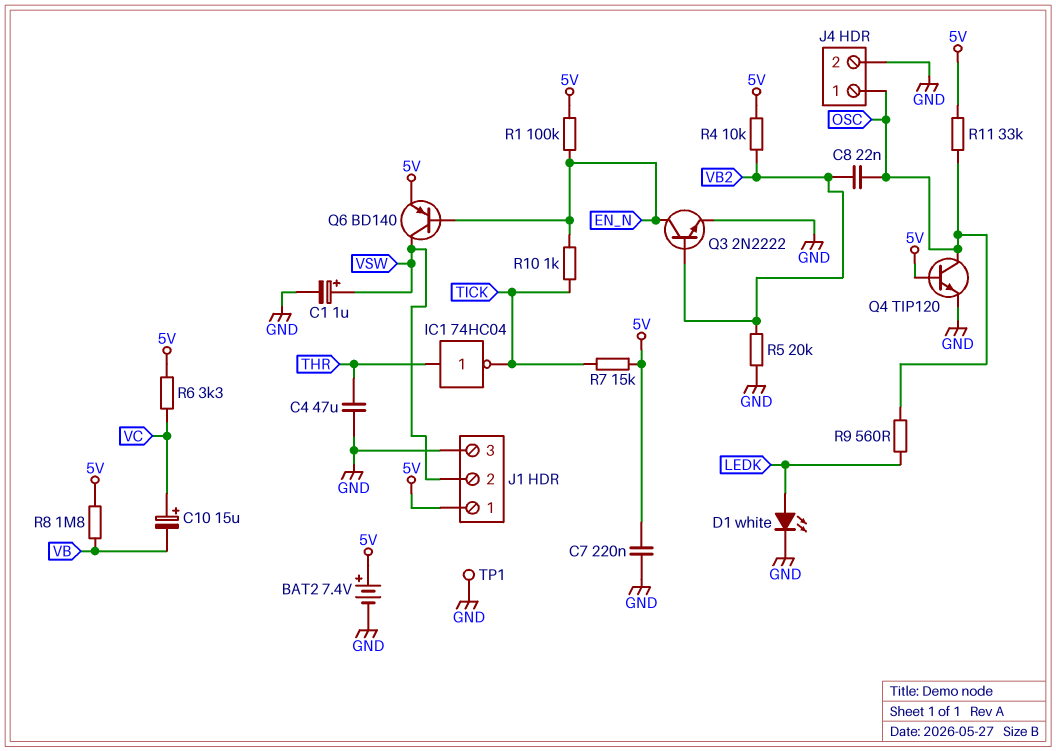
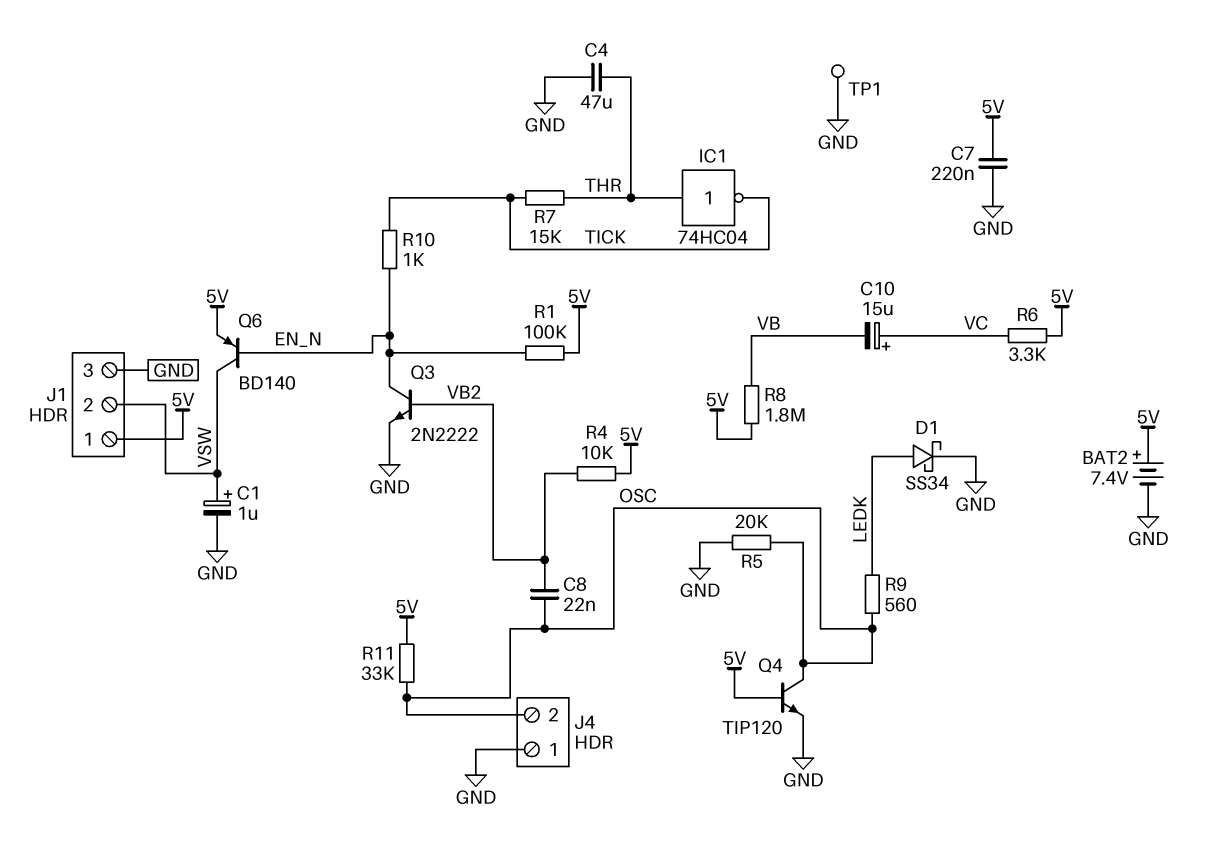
D1: LED white (A LEDK, K GND) -> schottky SS34 (A LEDK, K GND)
J4 pin 1: OSC -> GND
J4 pin 2: GND -> OSC
R5: 20k (GND, VB2) -> 20k (GND, OSC)
R7: 15k (5V, TICK) -> 15k (THR, TICK)

